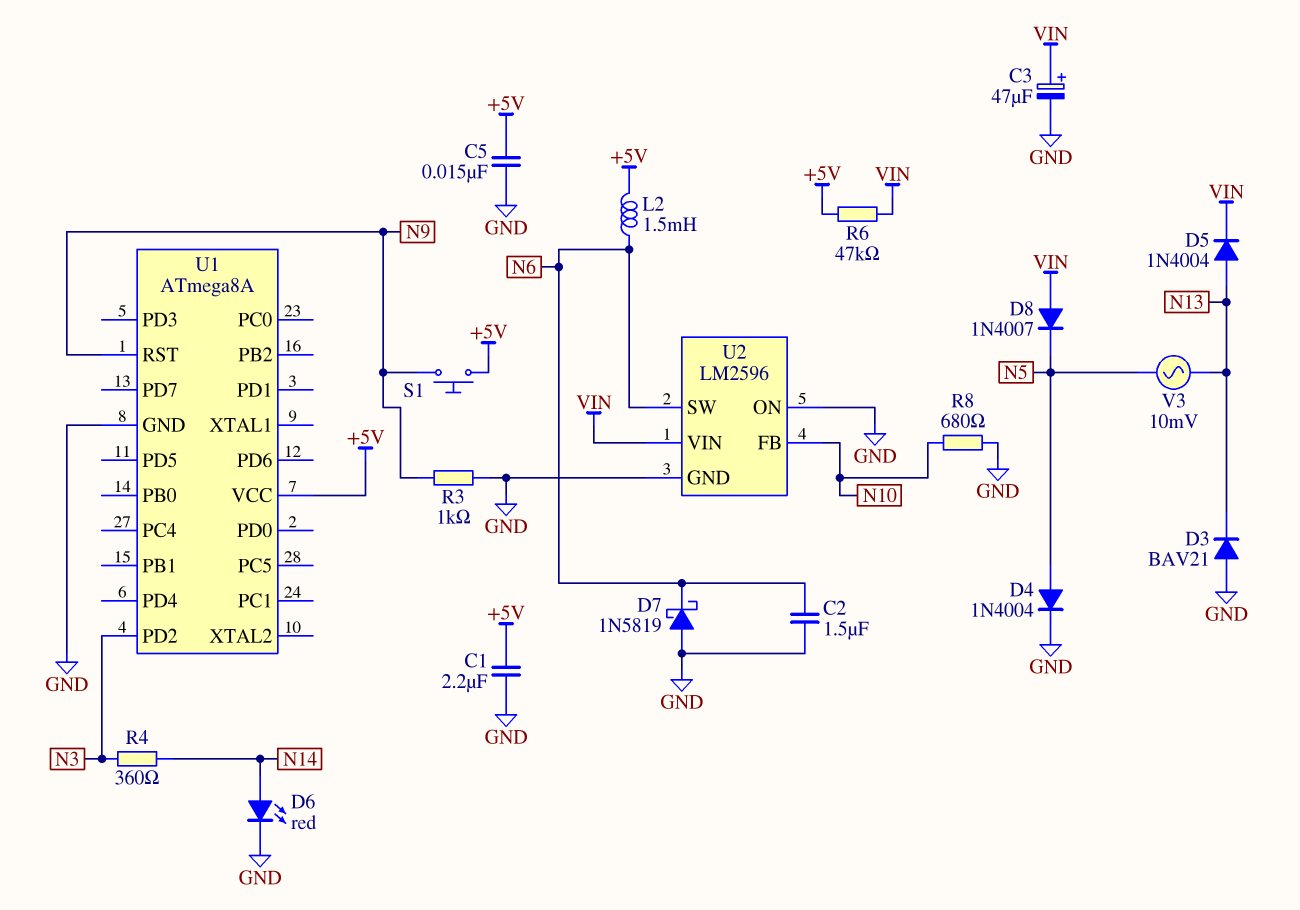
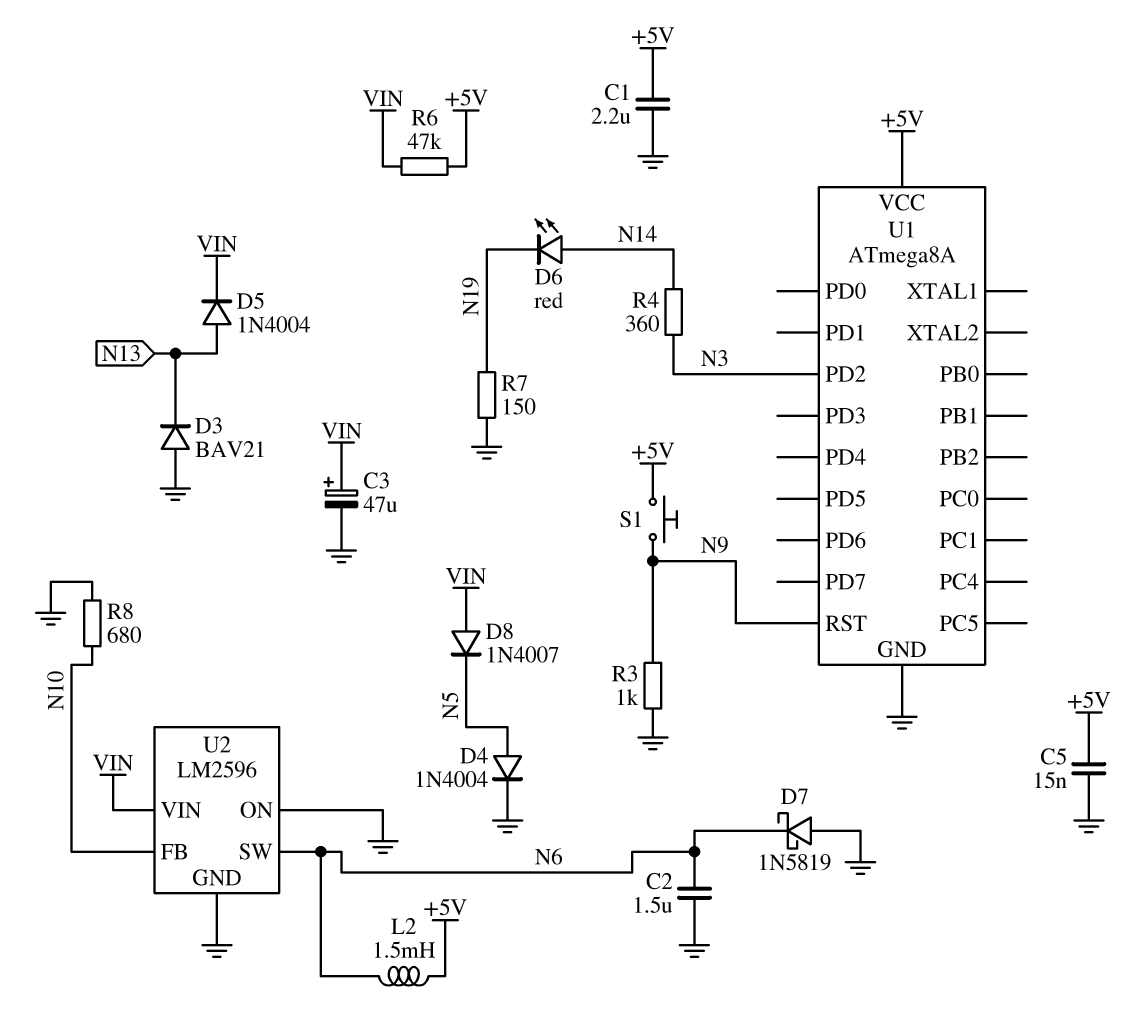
D6: LED red (A N14, K GND) -> LED red (A N14, K N19)
R7: none -> 150 (GND, N19)
V3: AC 10mV (N5, N13) -> none

